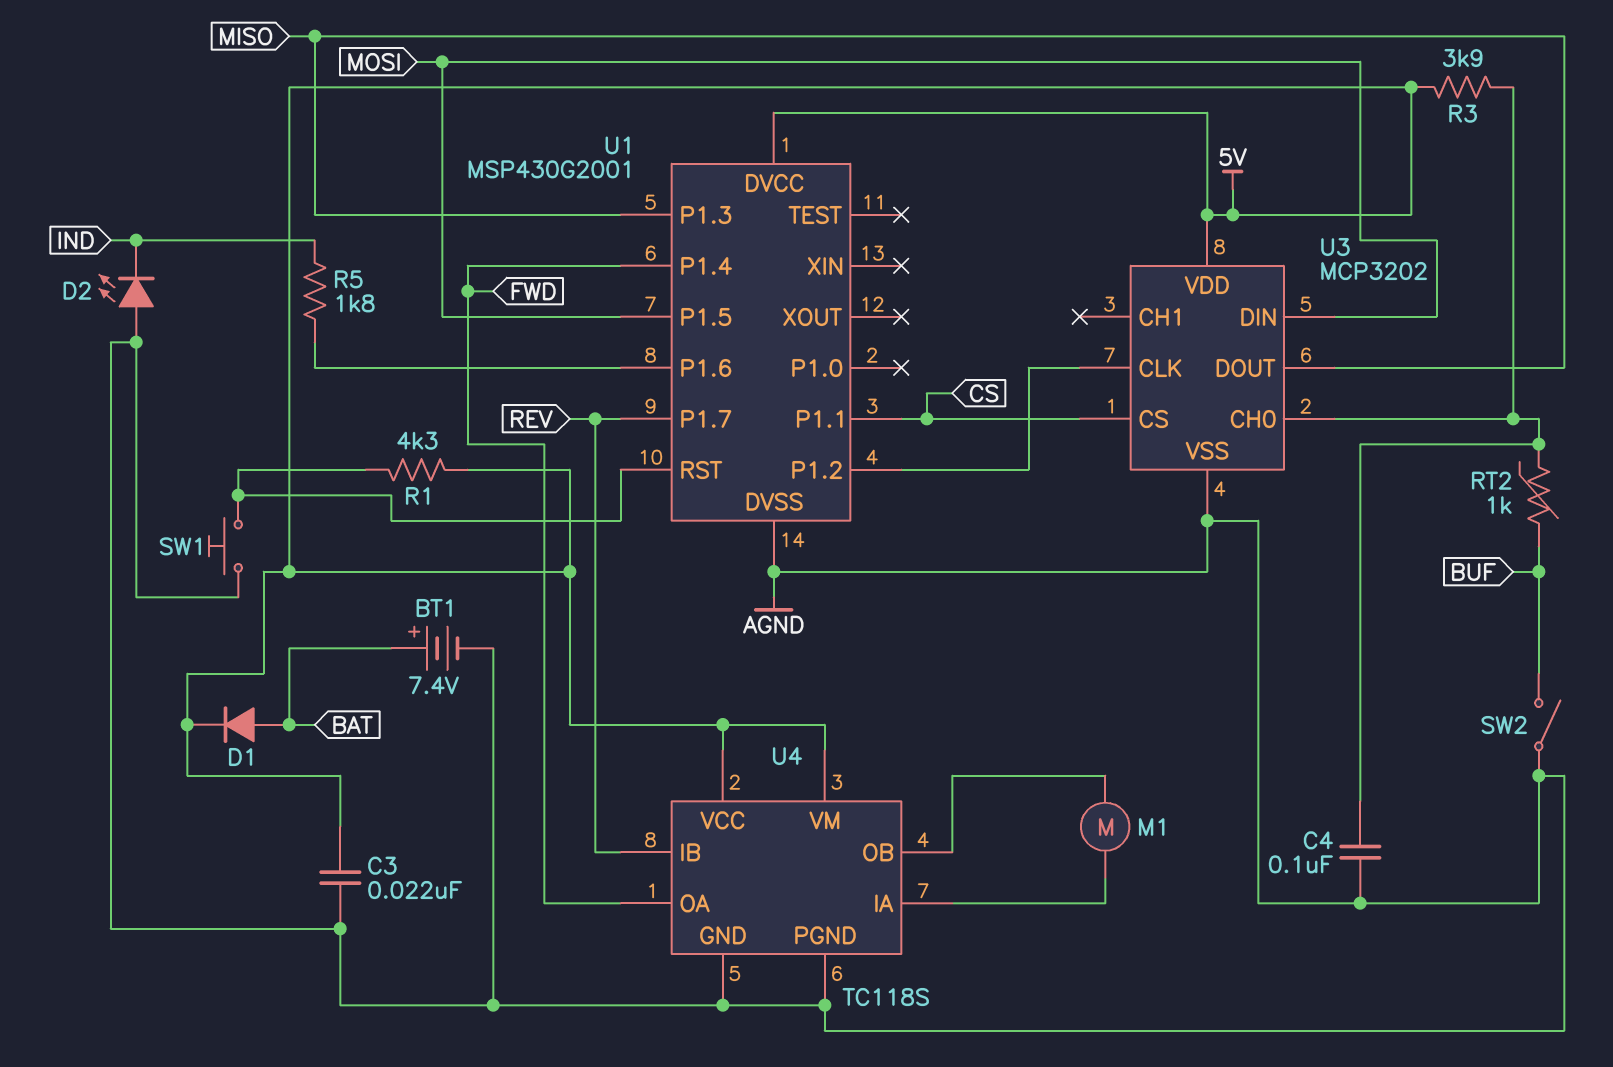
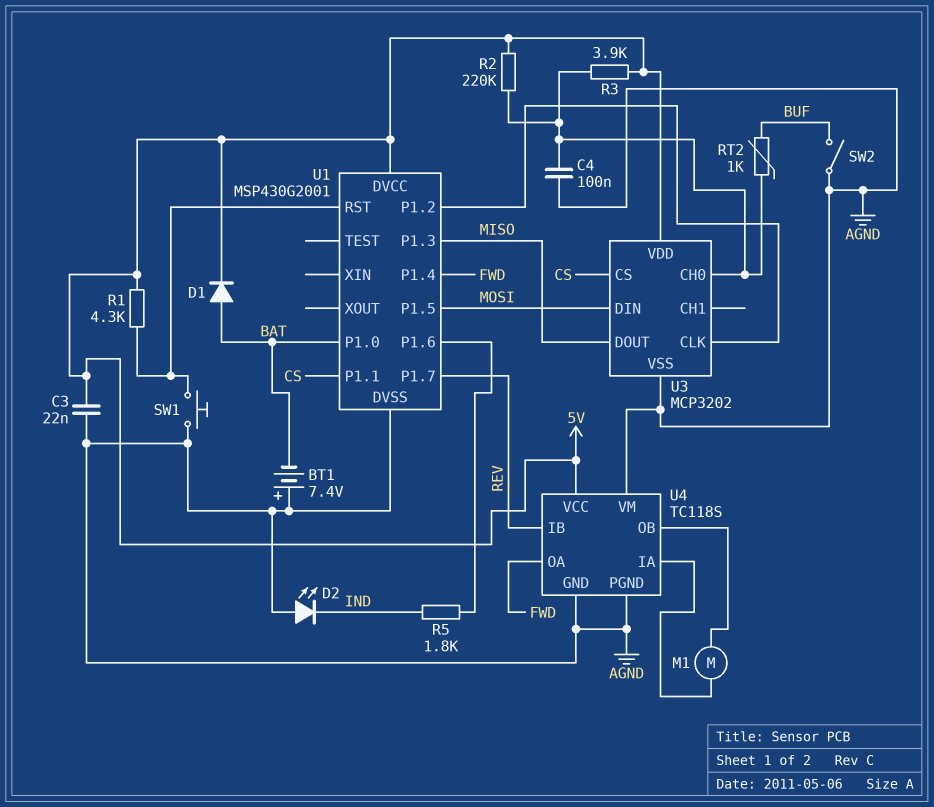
BT1: 7.4V (plus BAT, minus AGND) -> 7.4V (plus AGND, minus BAT)
R2: none -> 220k (5V, U3/CH0)
U1 pin P1.0: none -> BAT
U4 pin VM: 5V -> AGND

